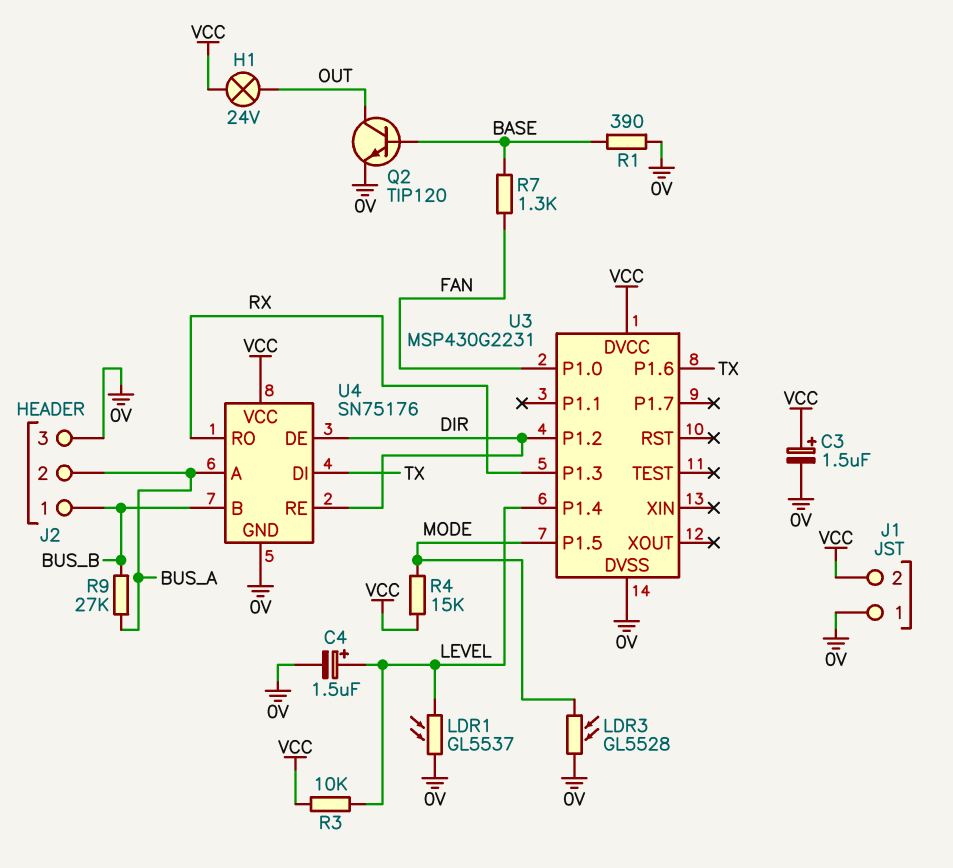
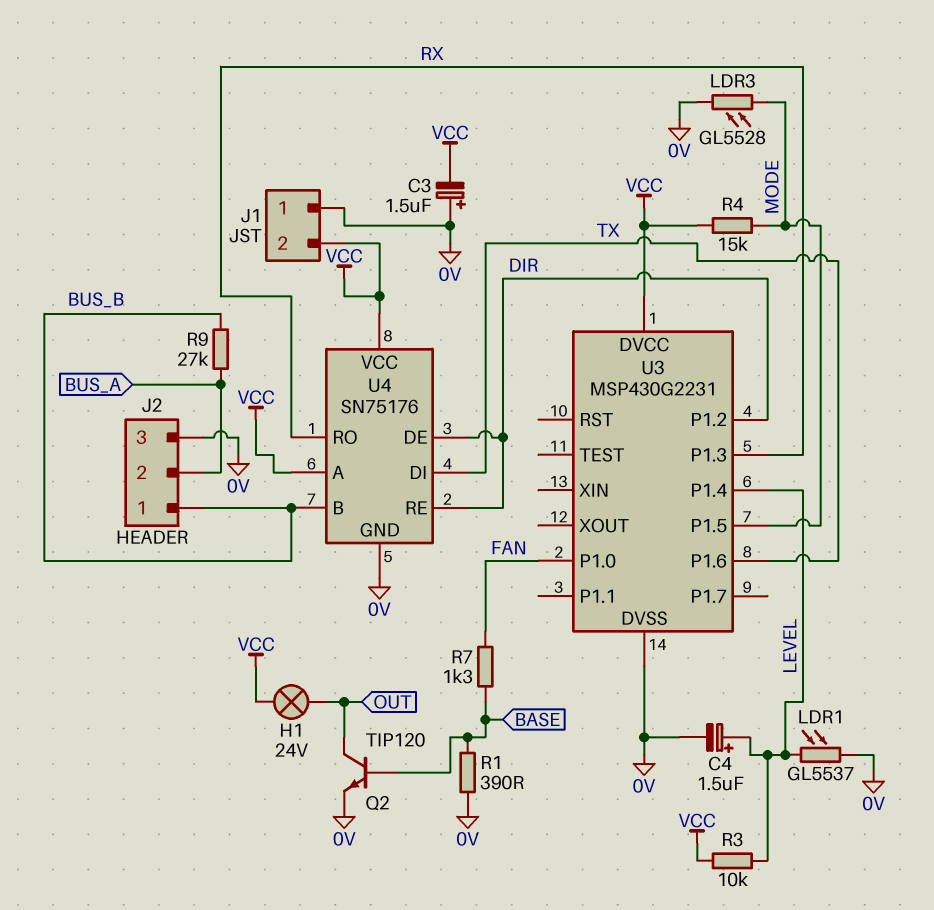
C3: 1.5uF (plus VCC, minus 0V) -> 1.5uF (plus 0V, minus VCC)
U4 pin A: BUS_A -> VCC

